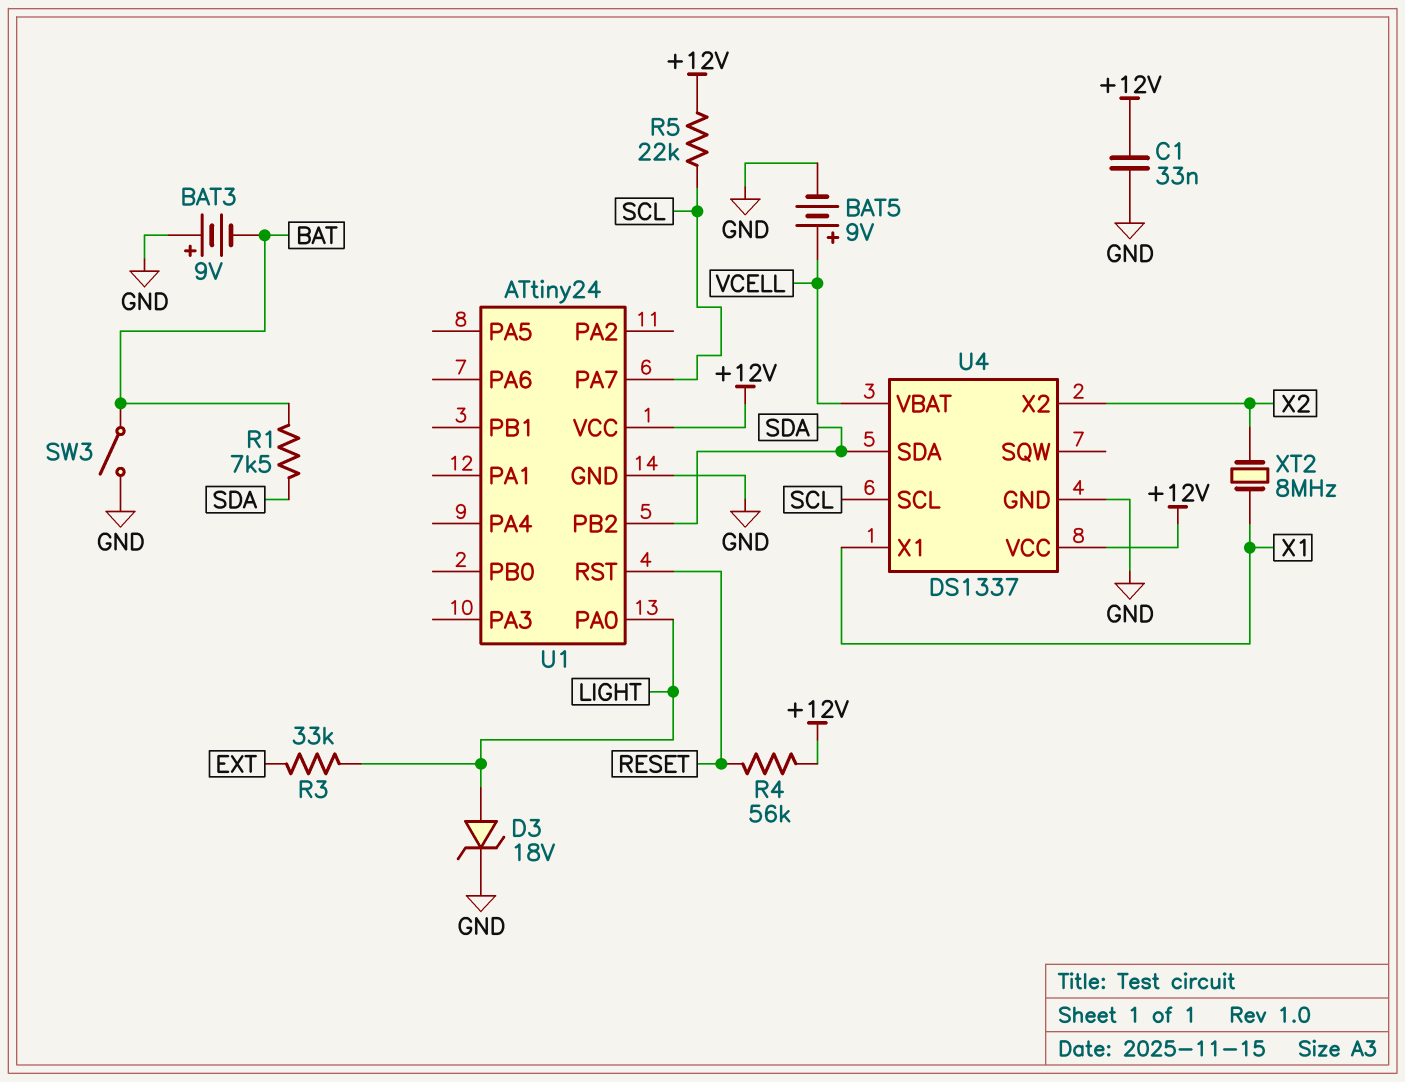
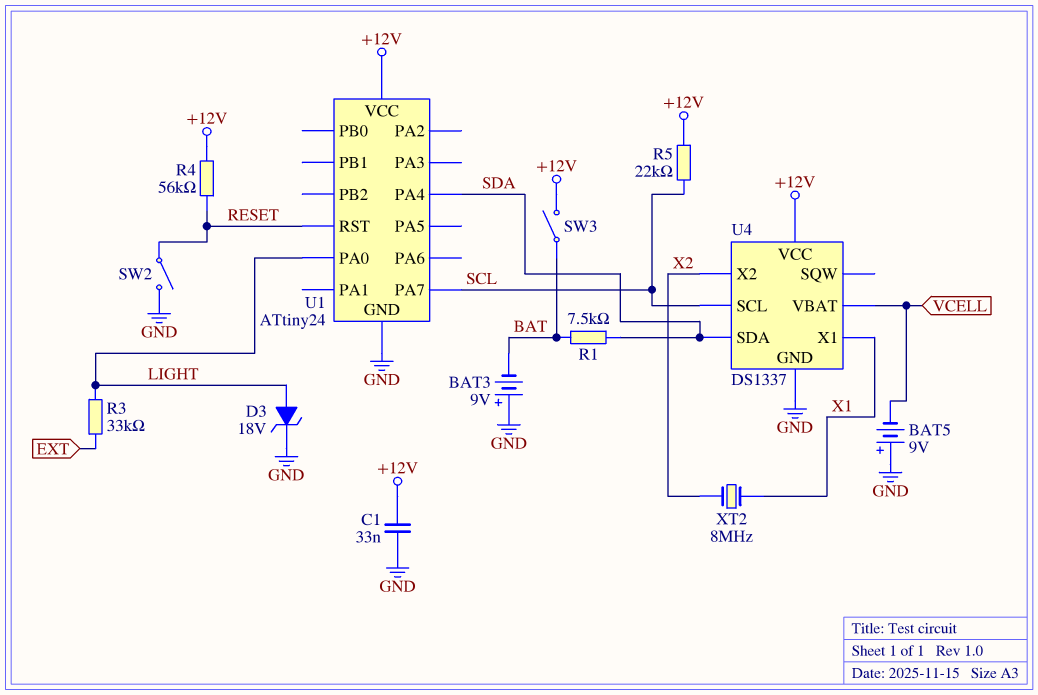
BAT5: 9V (plus VCELL, minus GND) -> 9V (plus GND, minus VCELL)
SW2: none -> switch (GND, RESET)
SW3: switch (BAT, GND) -> switch (+12V, BAT)
U1 pin PA4: none -> SDA
U1 pin PB2: SDA -> none

